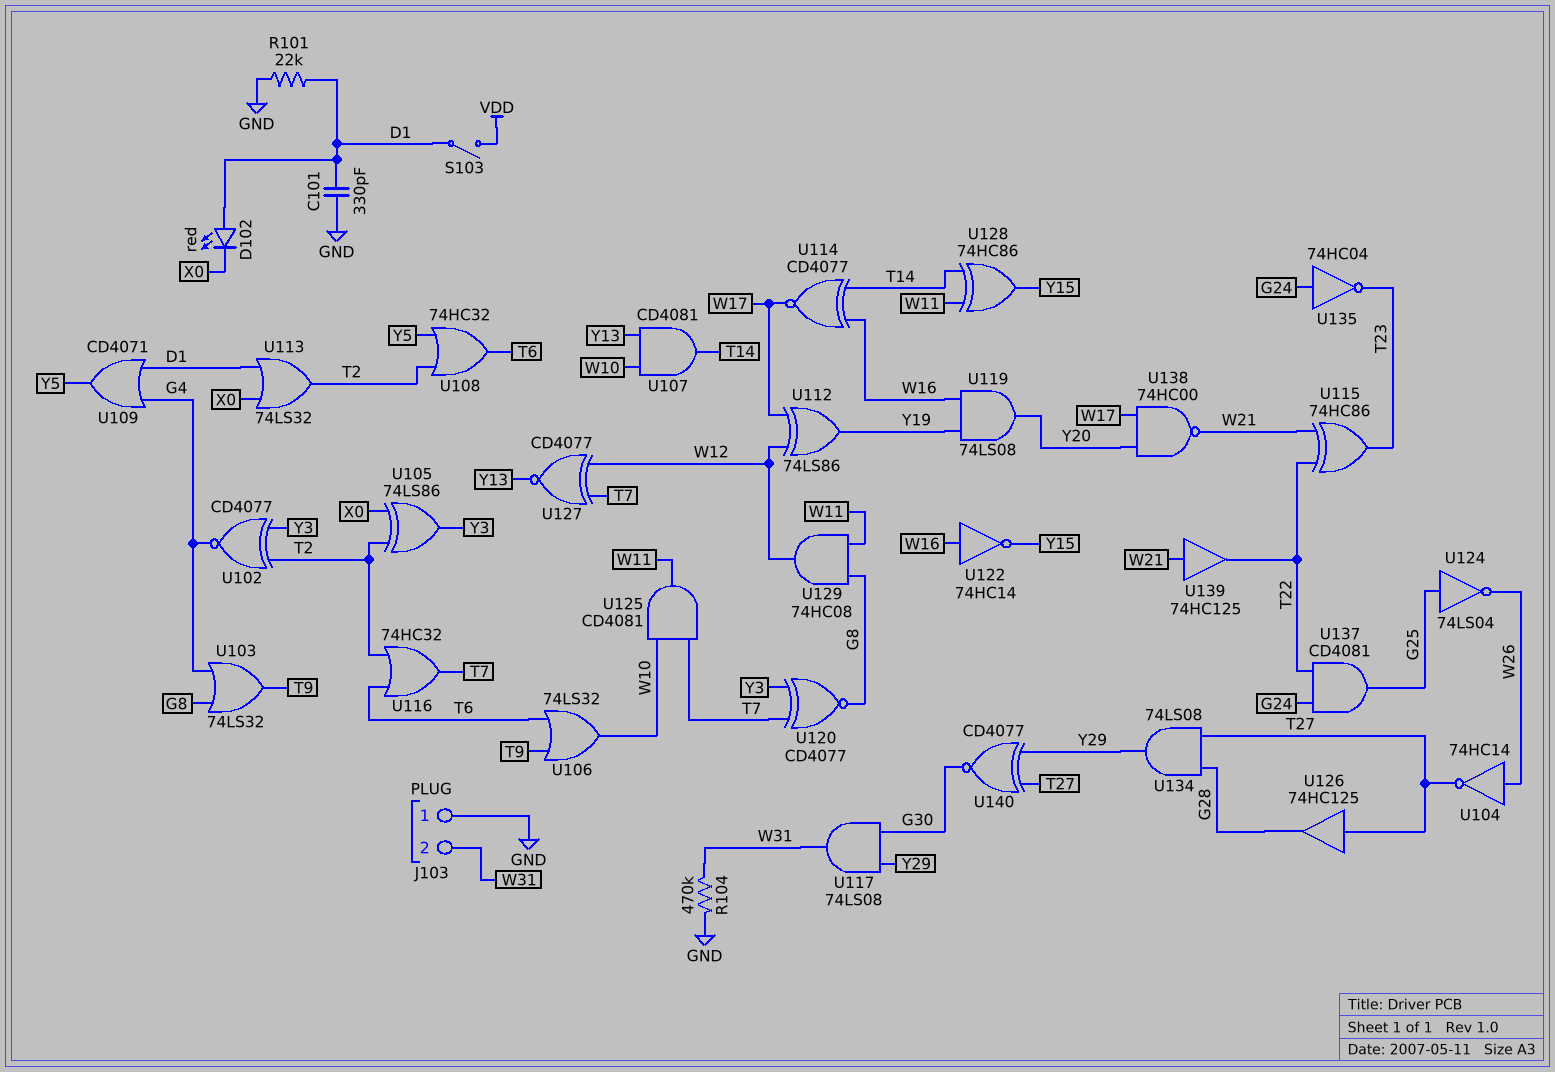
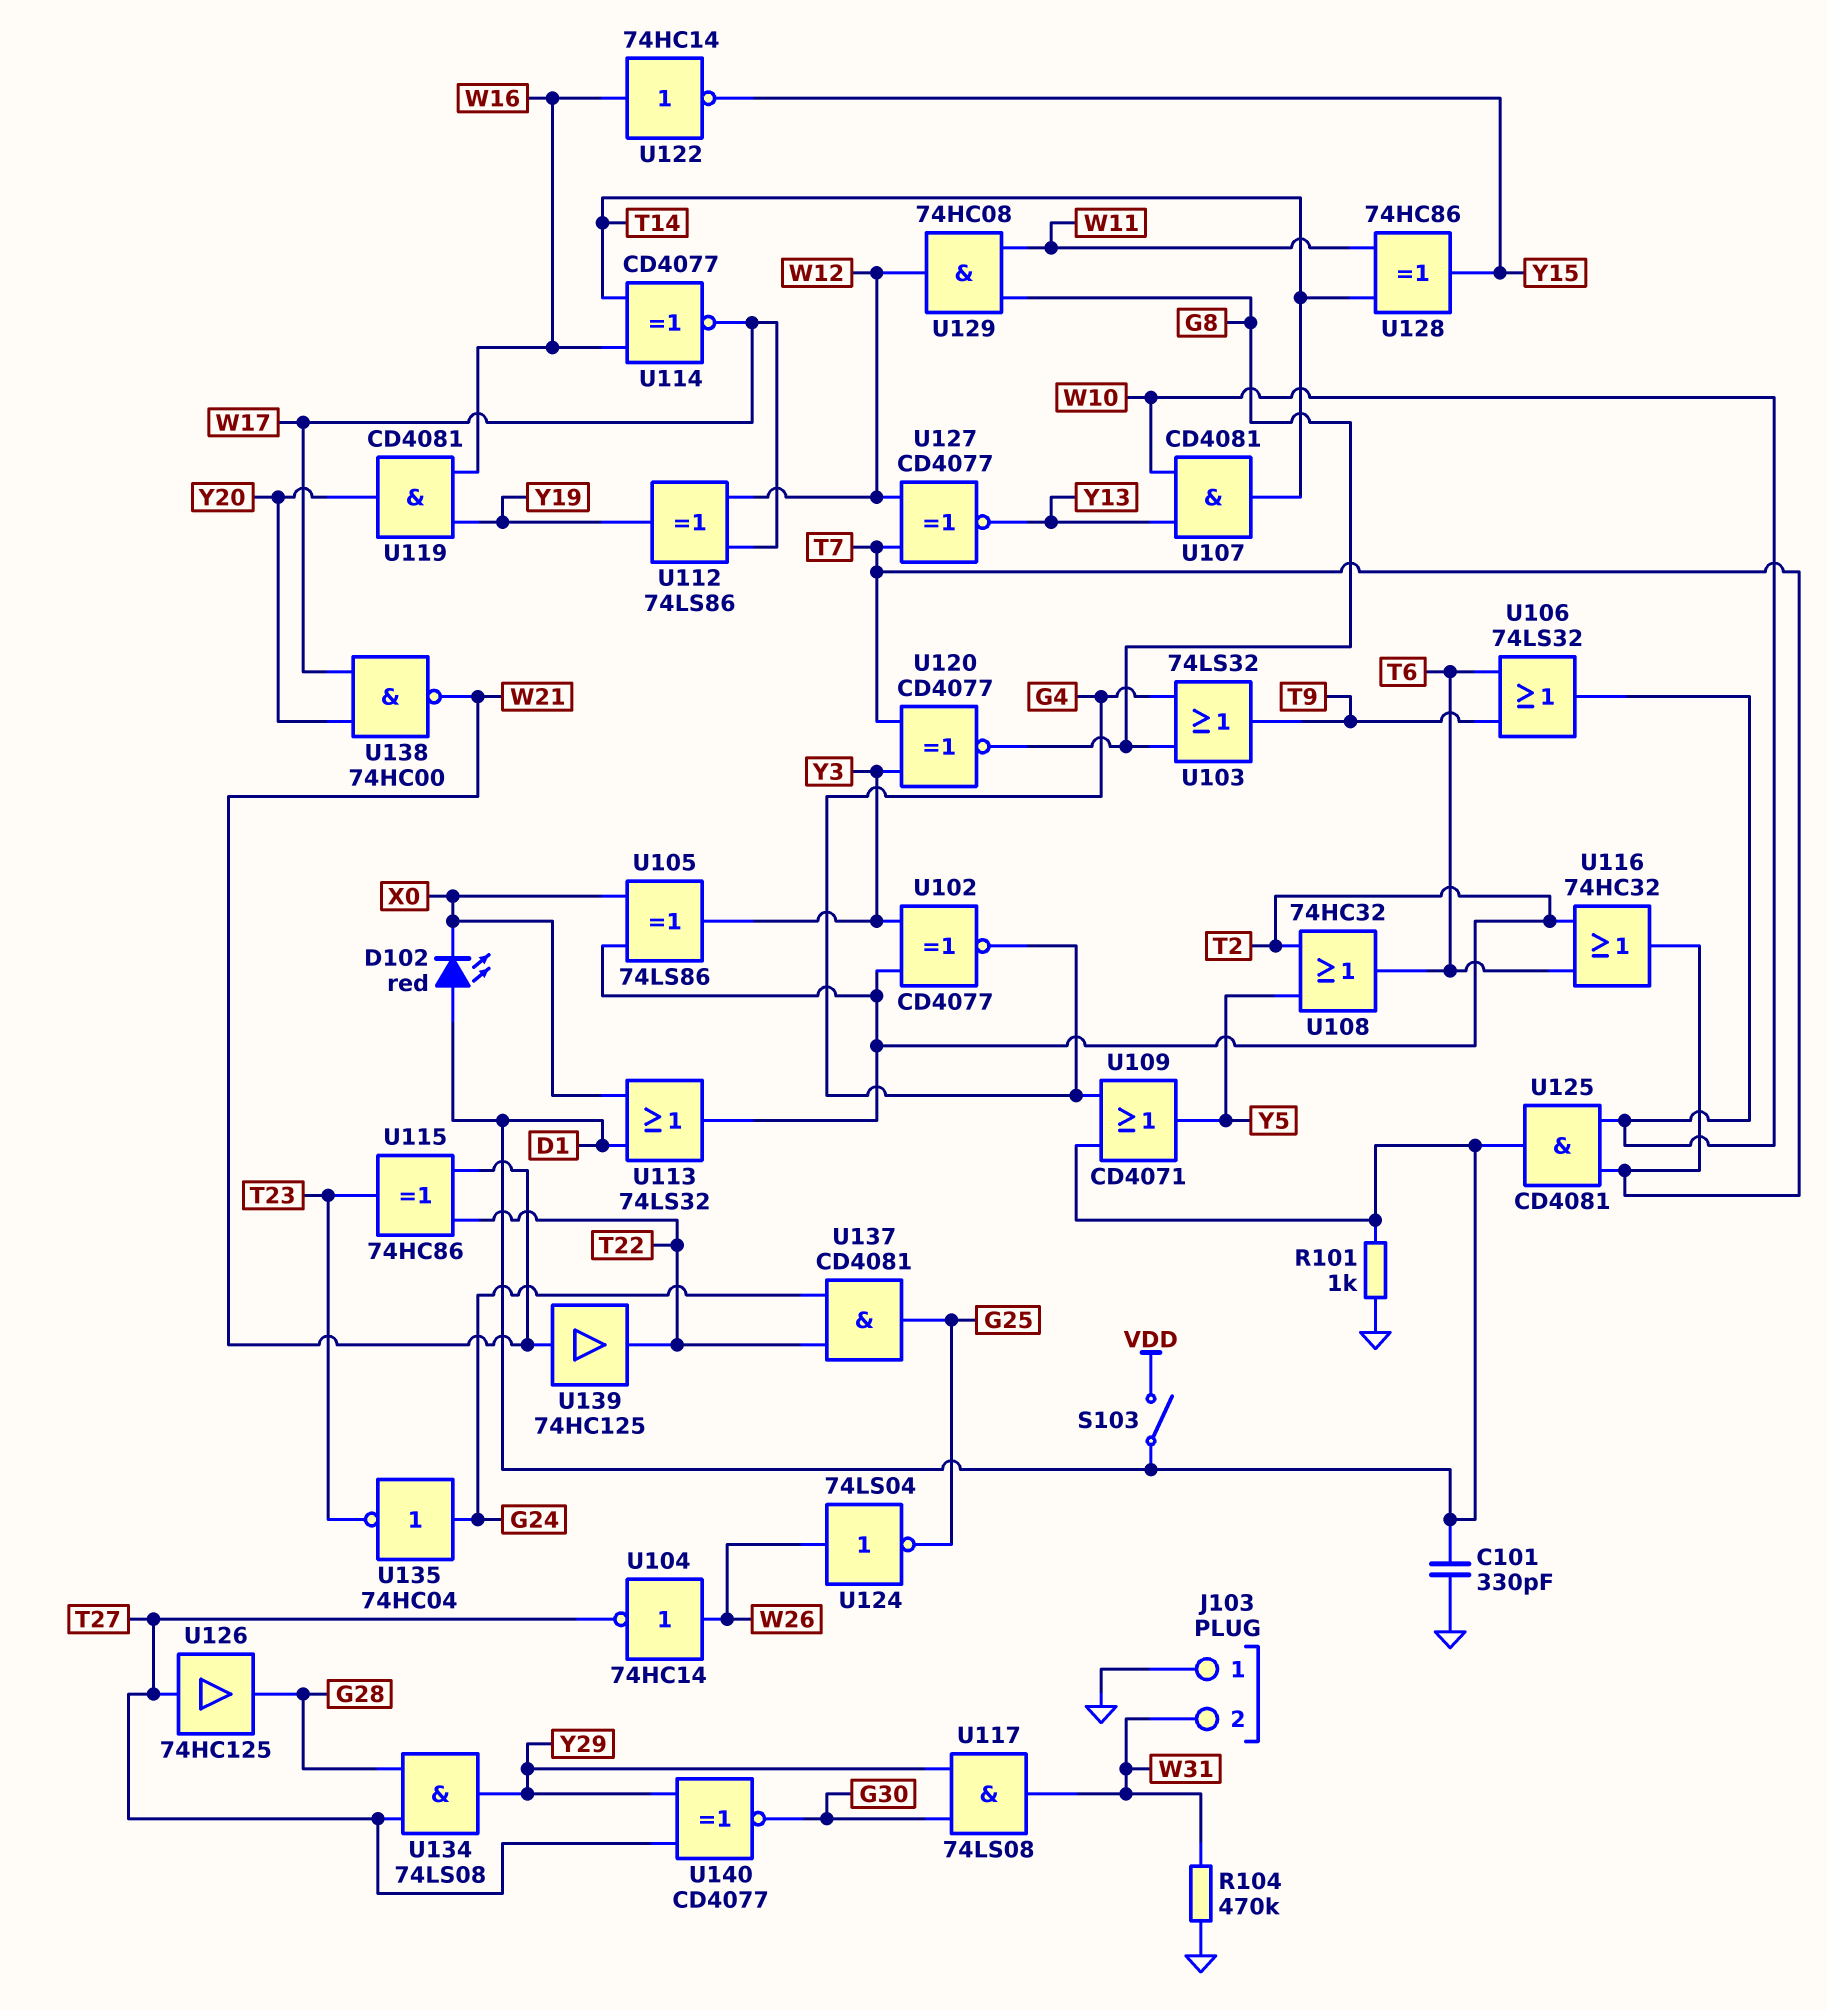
R101: 22k (D1, GND) -> 1k (D1, GND)
U119: AND 74LS08 (in W16, in Y19, out Y20) -> AND CD4081 (in W16, in Y19, out Y20)
U124: NOT 74LS04 (in G25, out W26) -> NOT 74LS04 (in W26, out G25)
U125: AND CD4081 (in T7, in W10, out W11) -> AND CD4081 (in T7, in W10, out D1)

